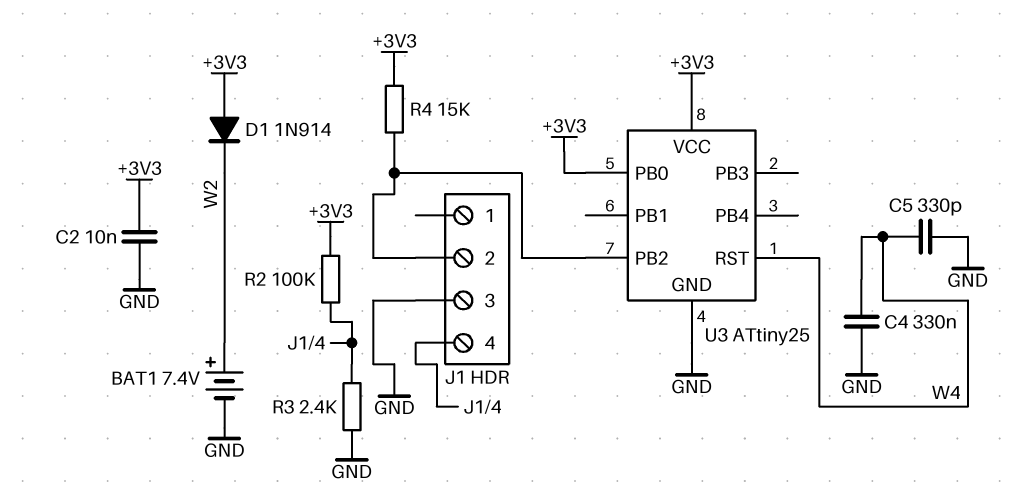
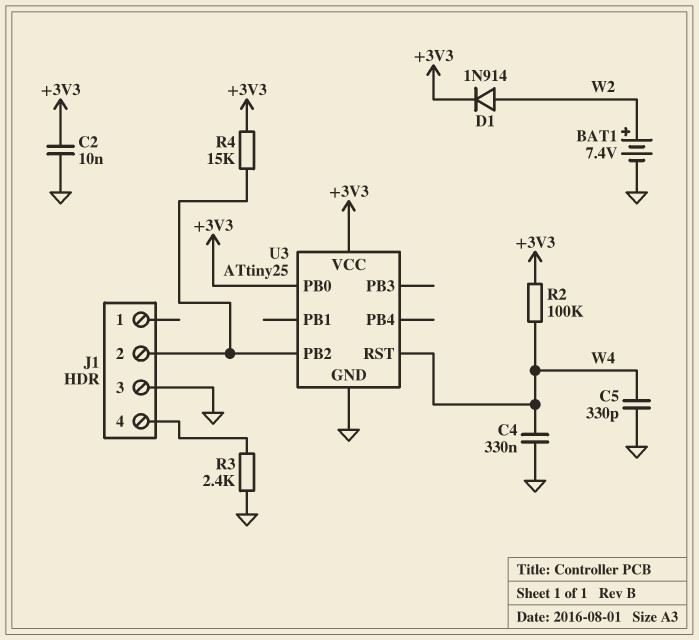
D1: diode 1N914 (A +3V3, K W2) -> diode 1N914 (A W2, K +3V3)
R2: 100k (+3V3, J1/4) -> 100k (+3V3, W4)

